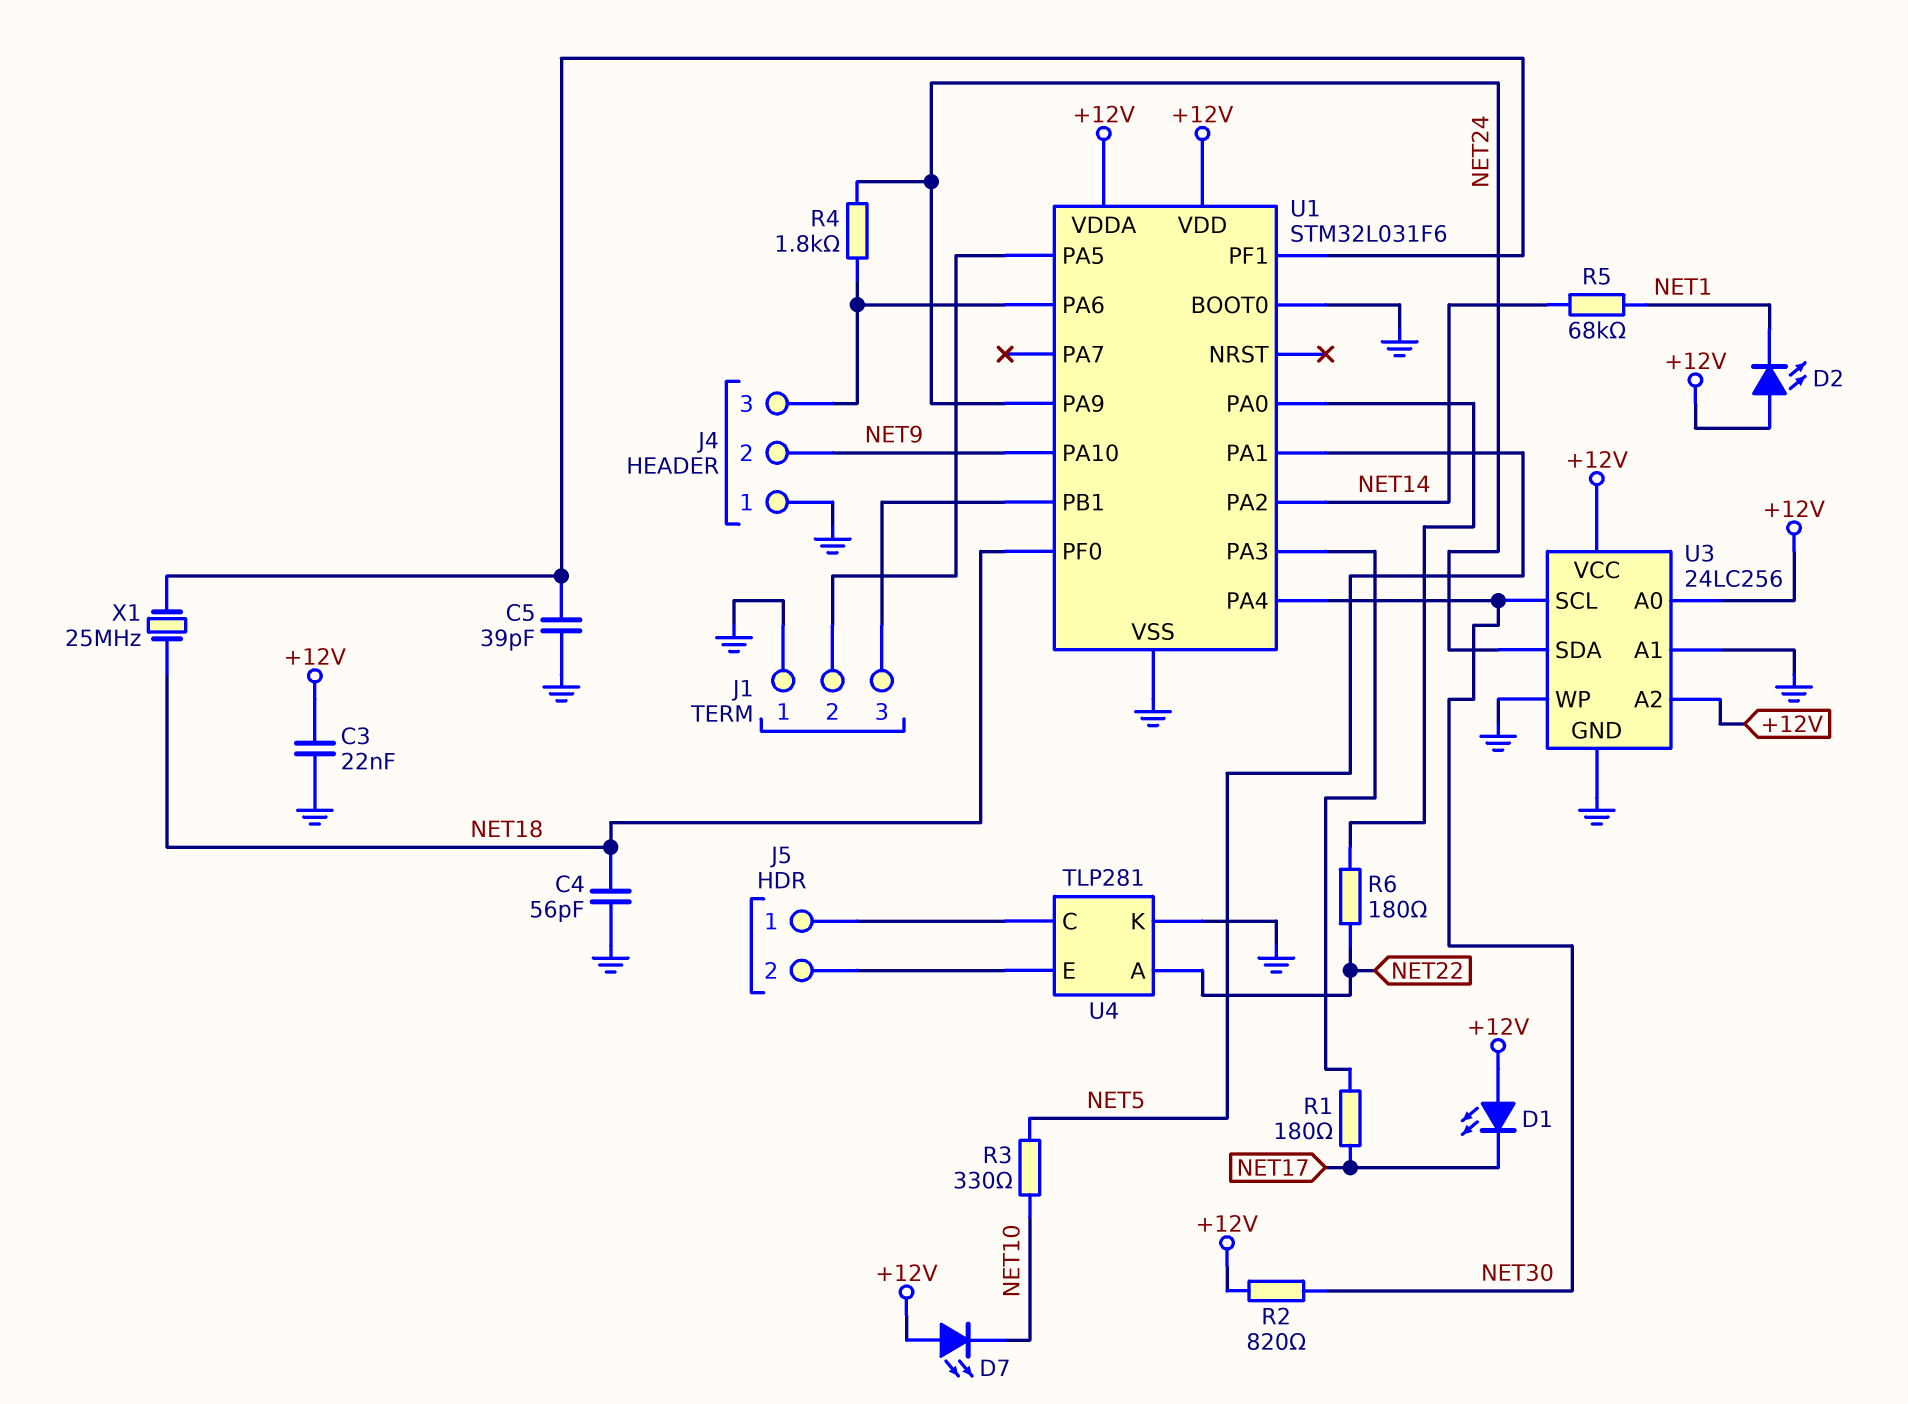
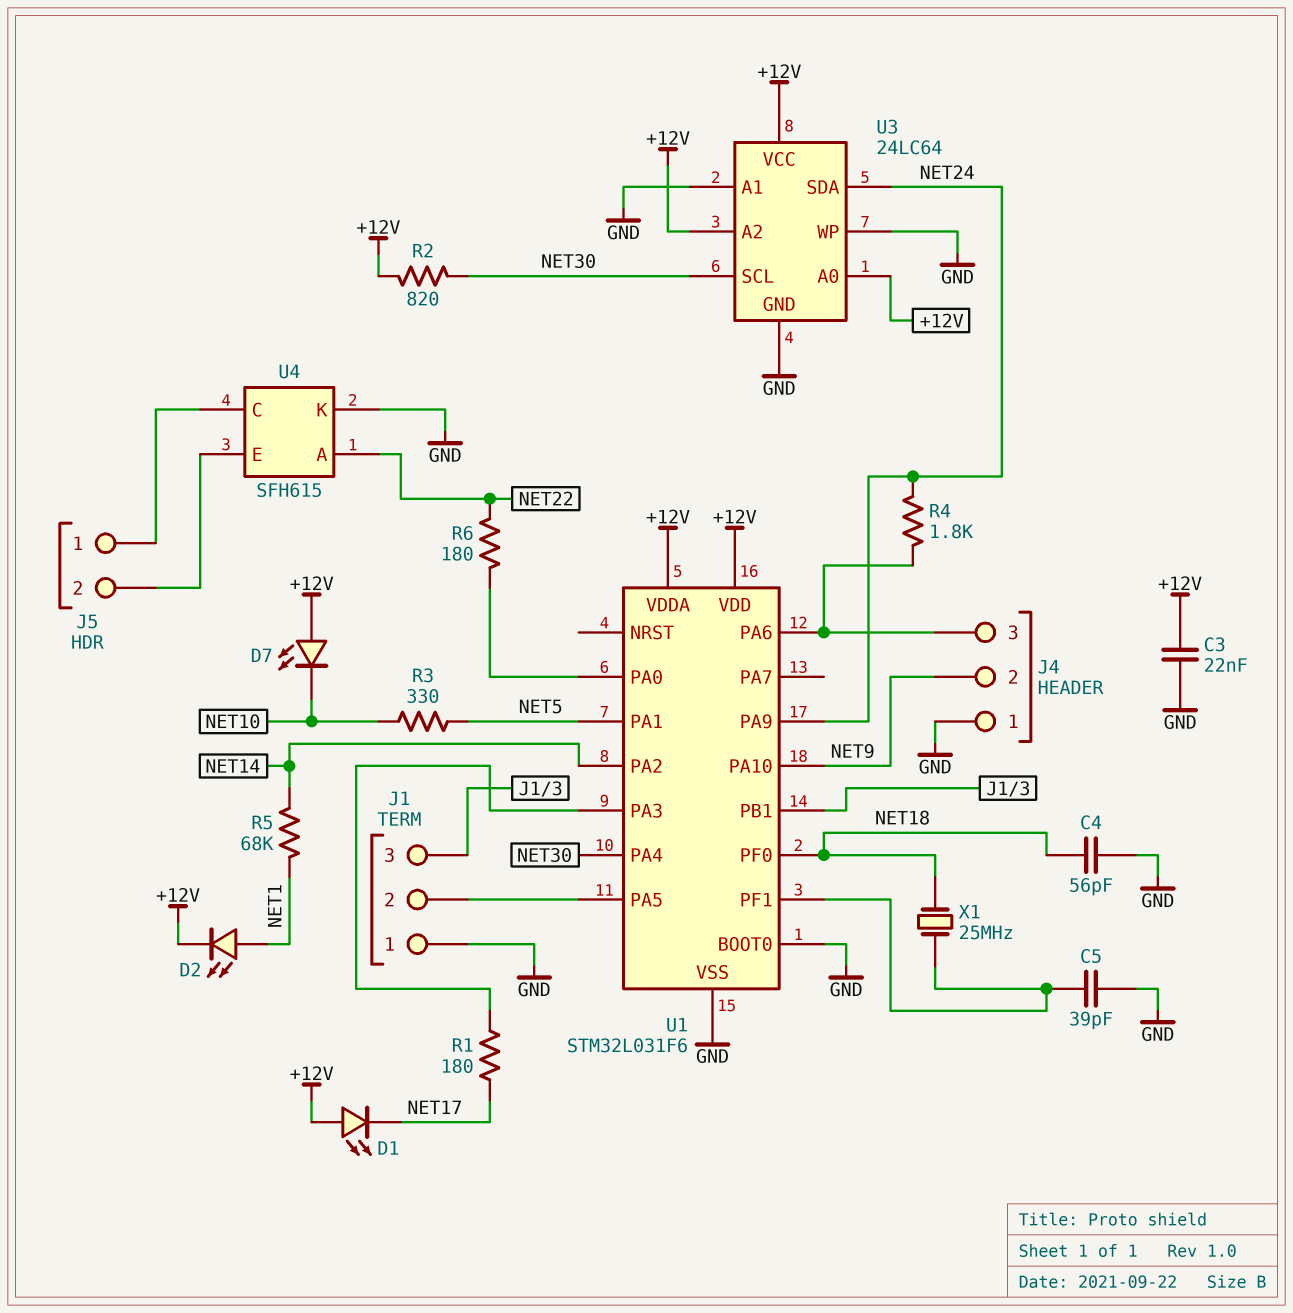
D2: LED (A +12V, K NET1) -> LED (A NET1, K +12V)
U3: 24LC256 -> 24LC64
U4: TLP281 -> SFH615

